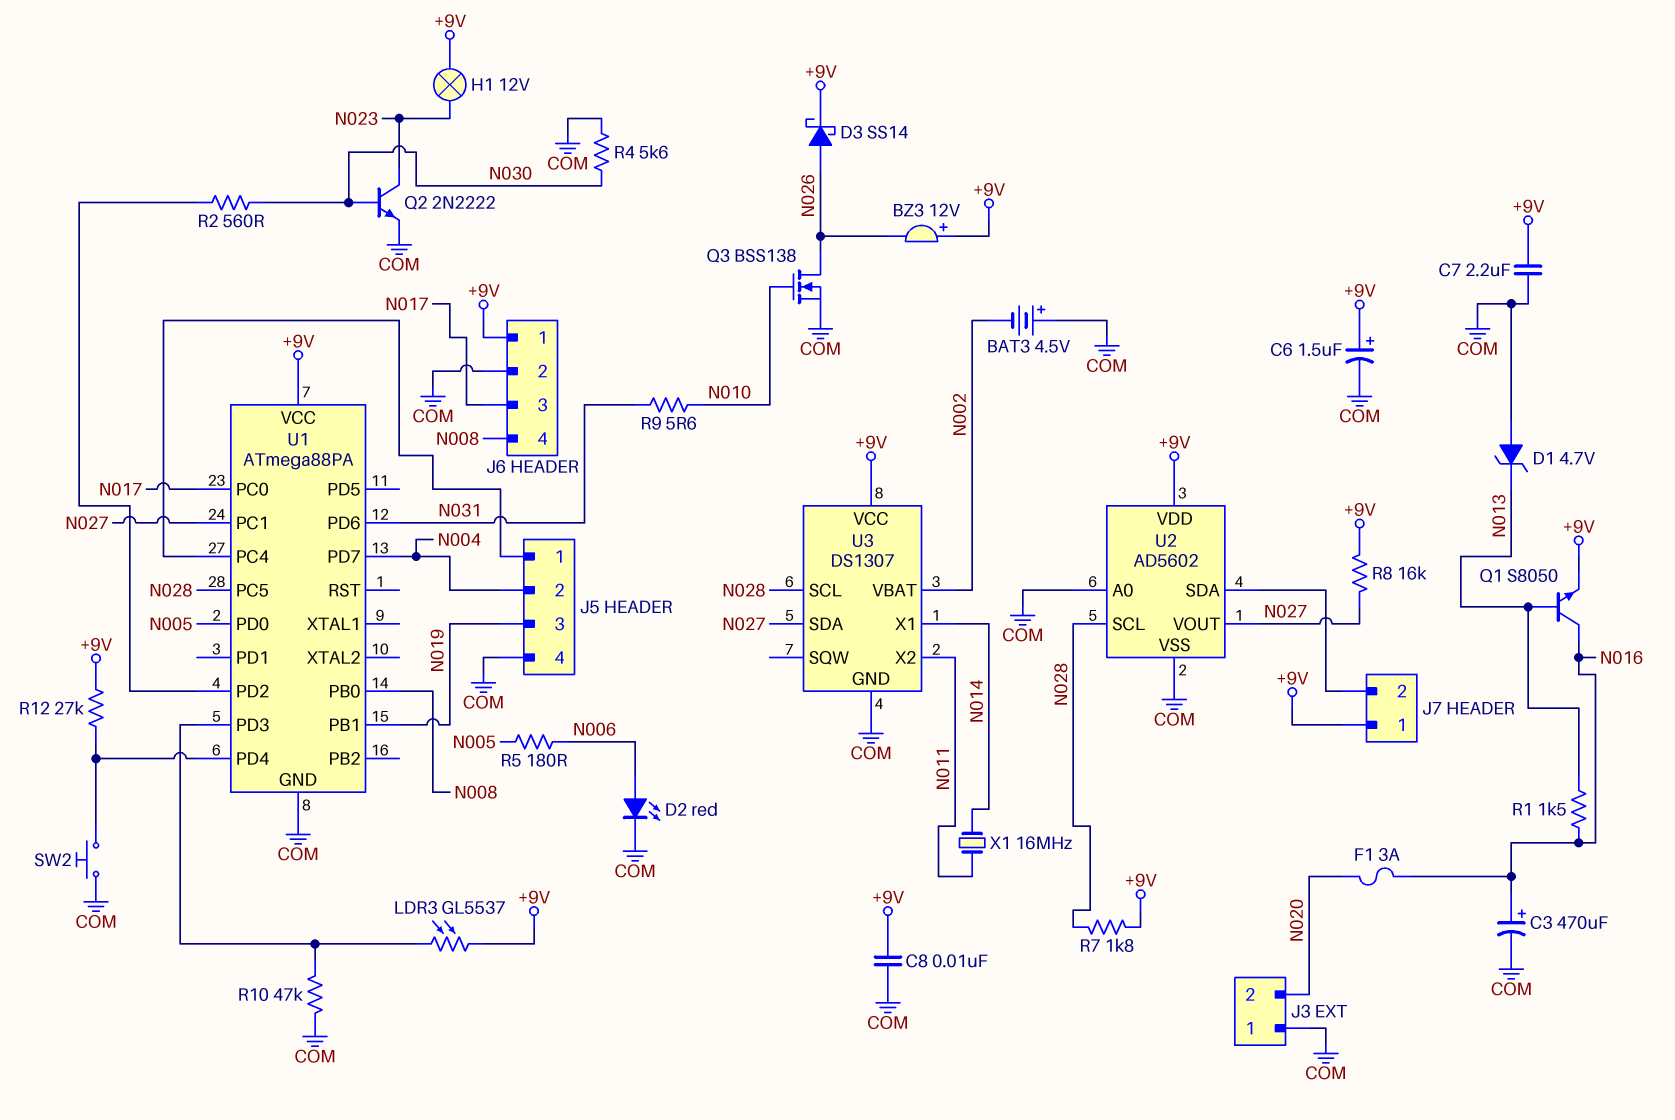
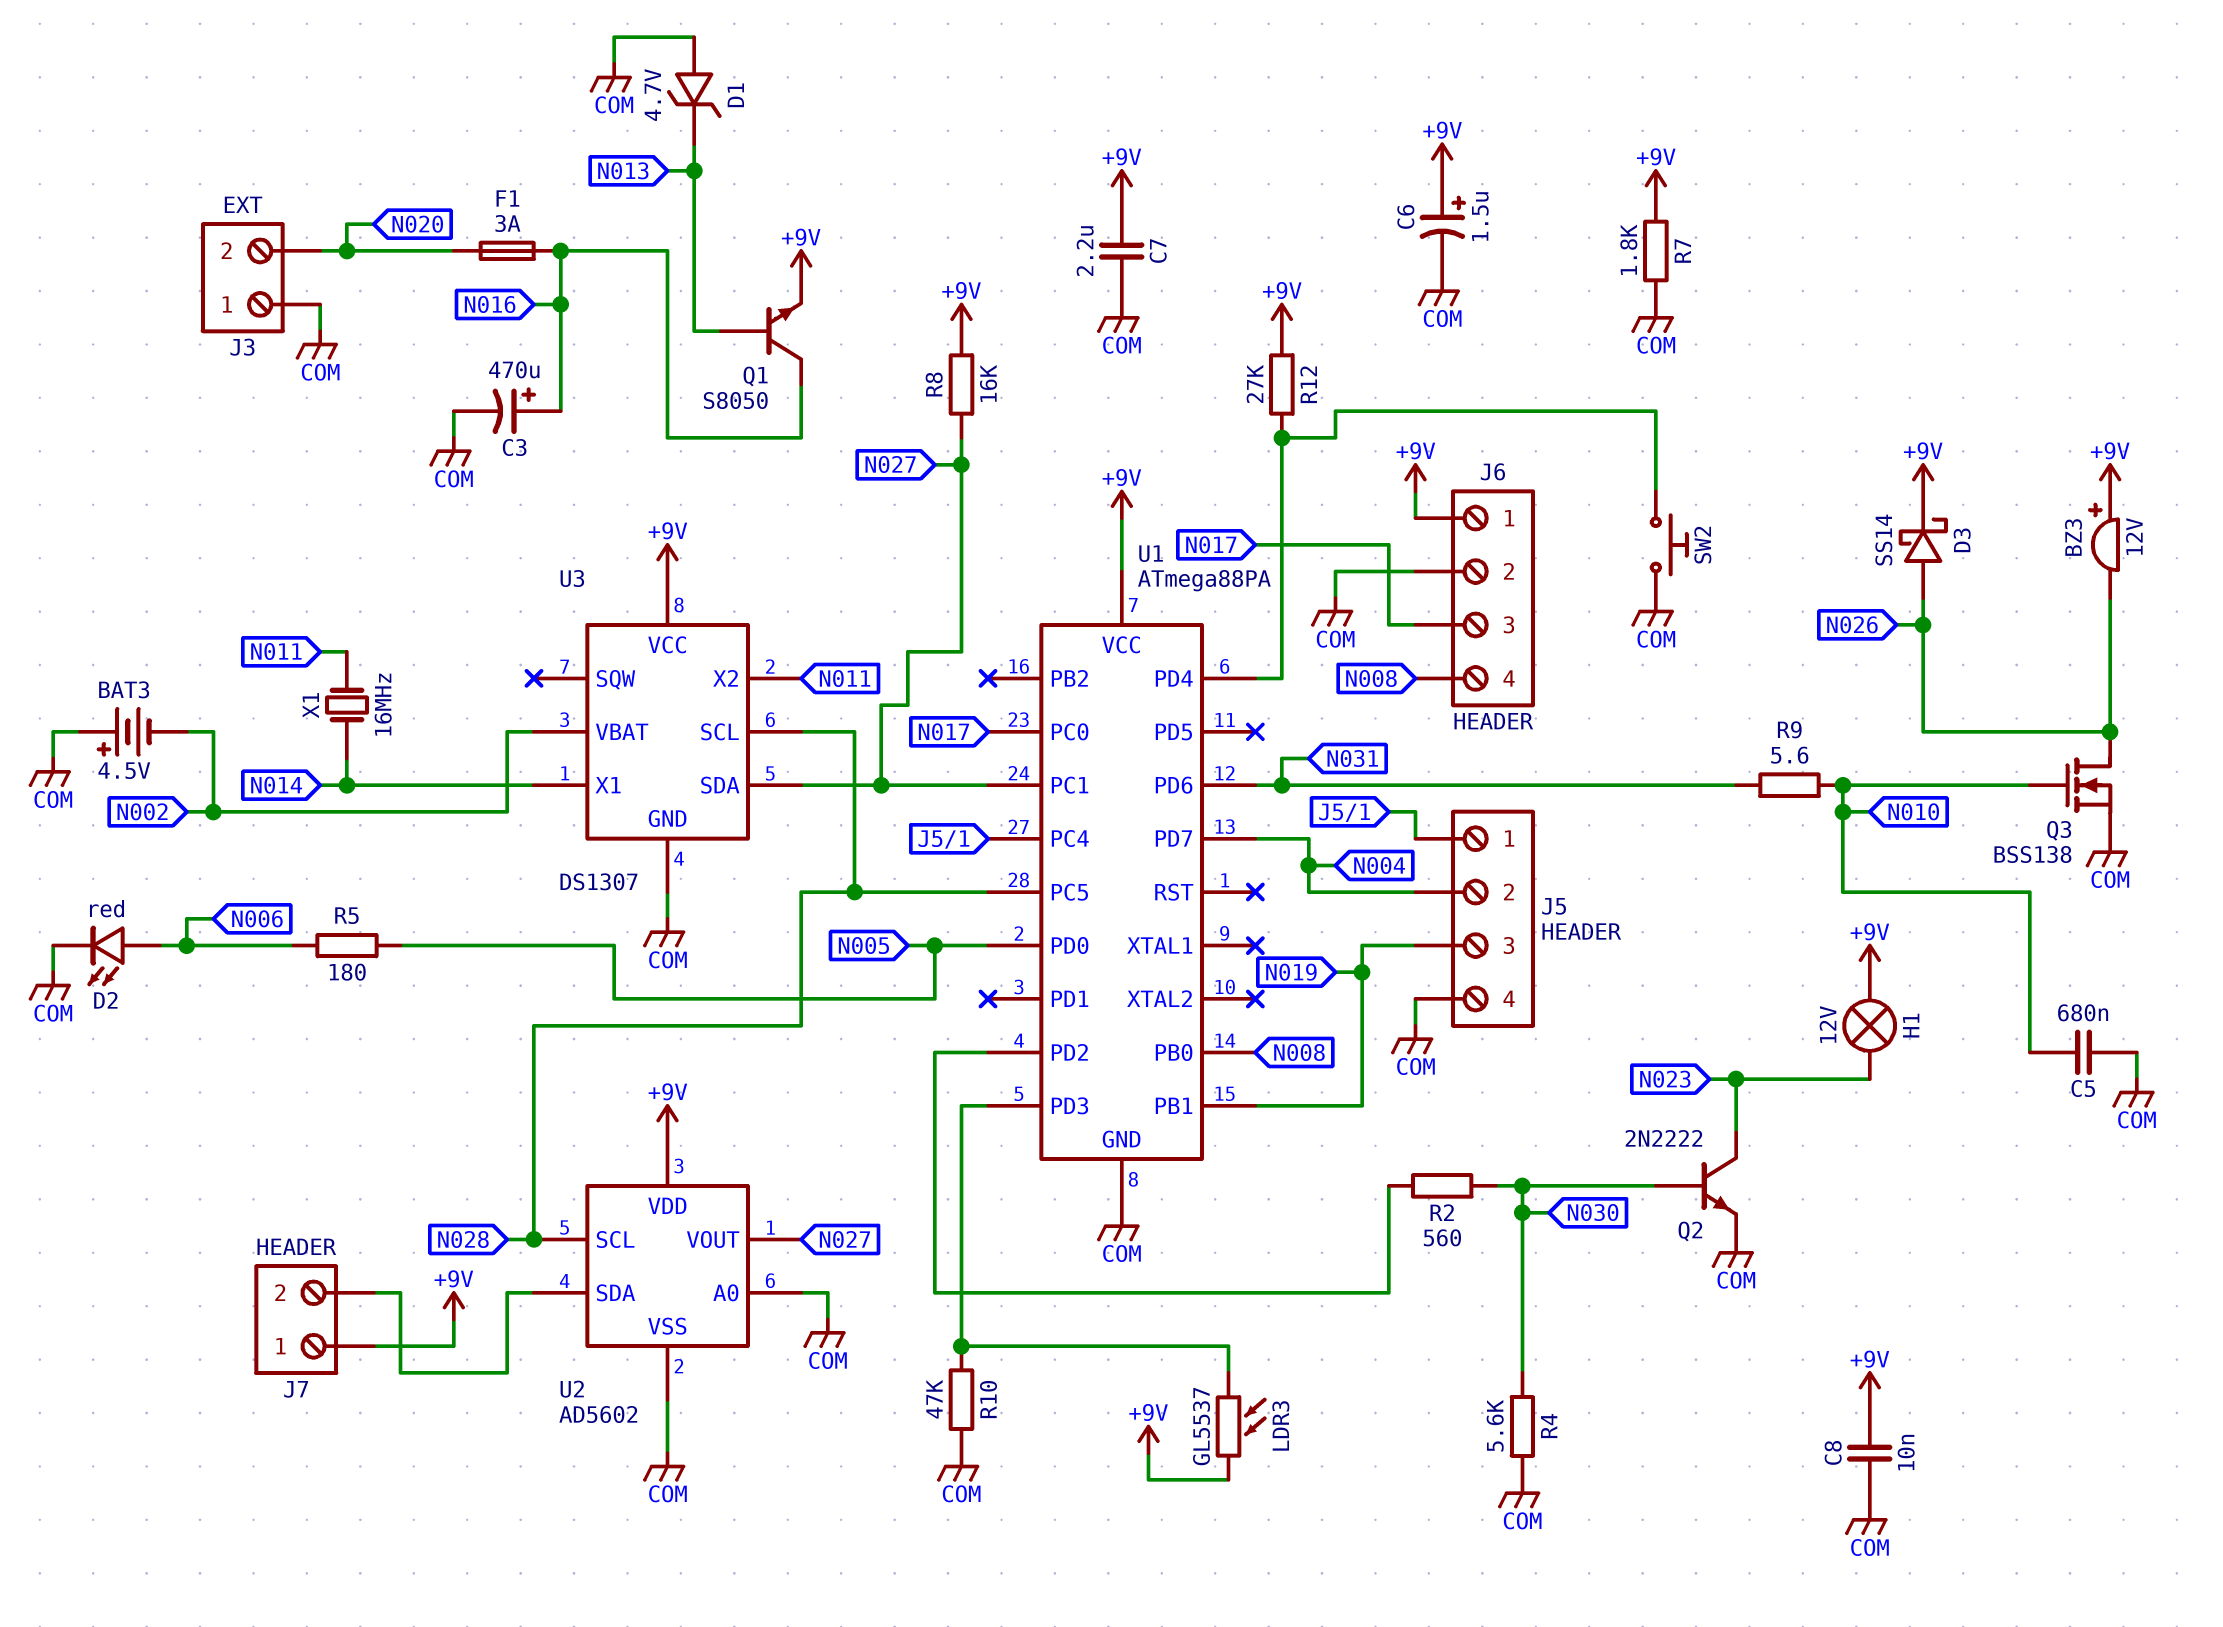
C5: none -> 680nF (COM, N010)
R1: 1.5k (N013, N016) -> none
R7: 1.8k (+9V, N028) -> 1.8k (+9V, COM)

